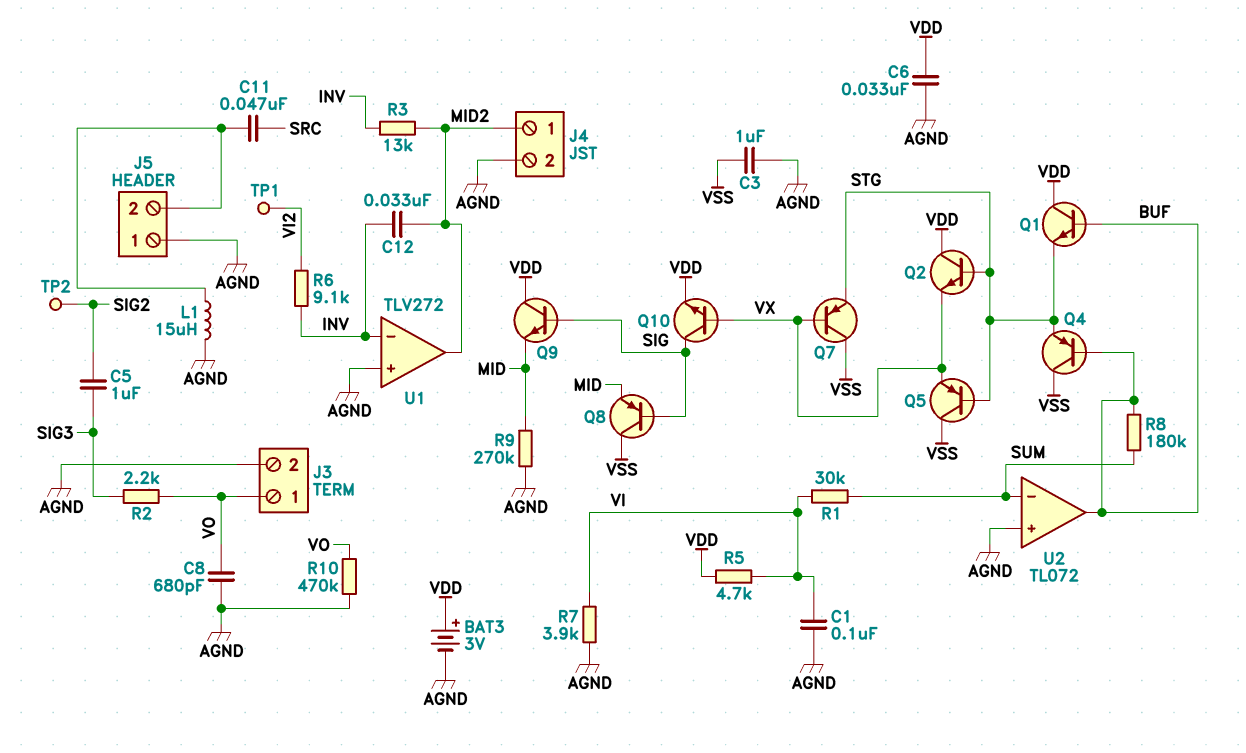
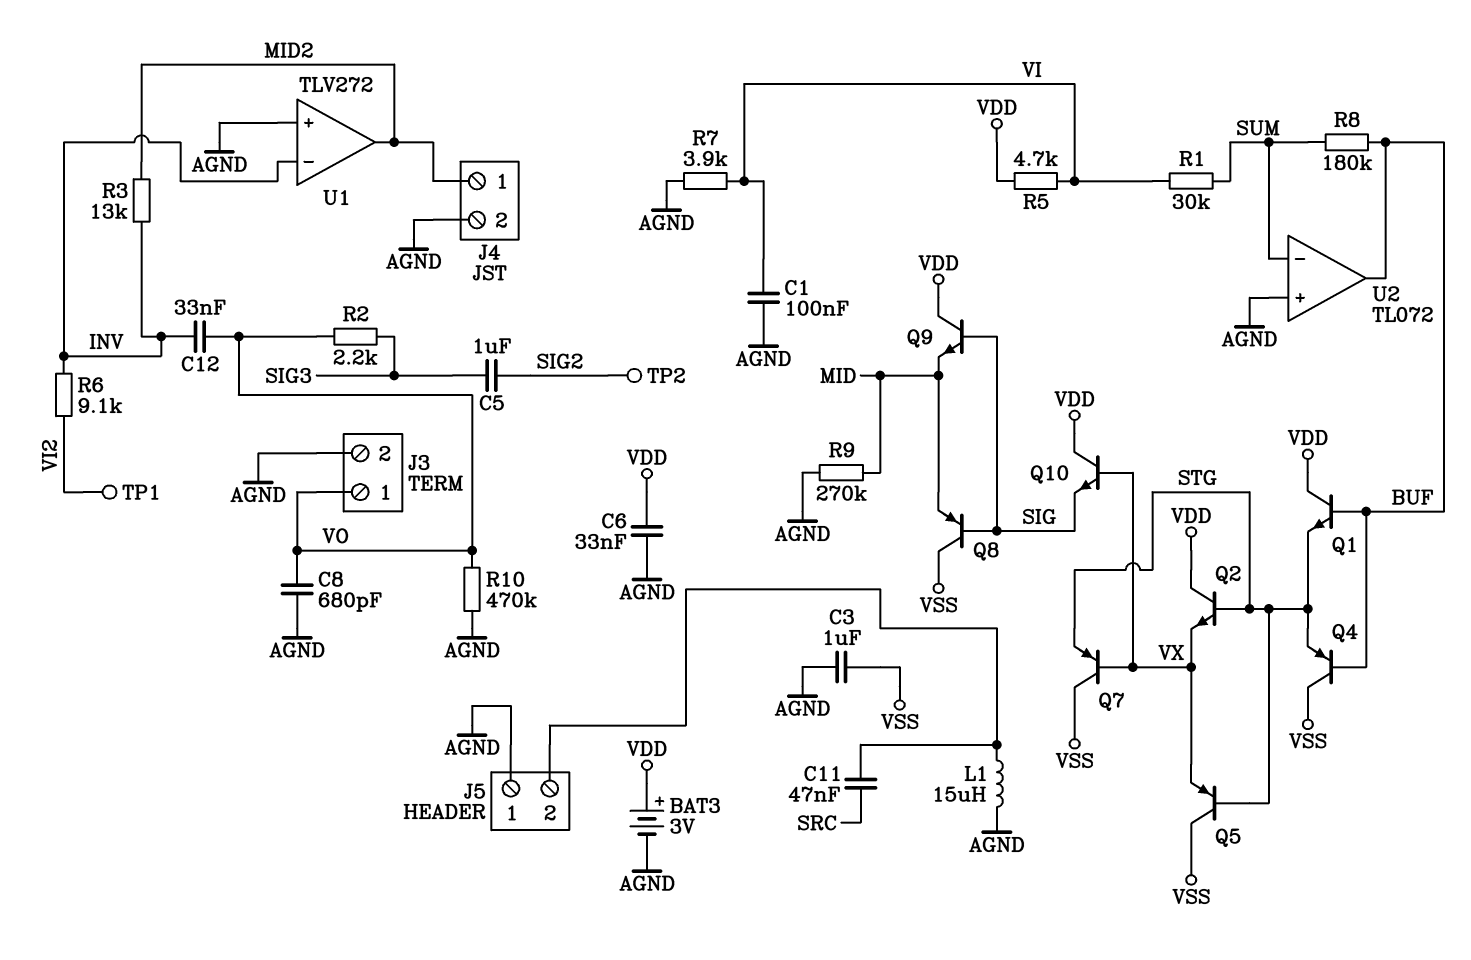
C12: 33nF (INV, MID2) -> 33nF (INV, VO)
Q10: NPN (B VX, C SIG, E VDD) -> NPN (B VX, C VDD, E SIG)

